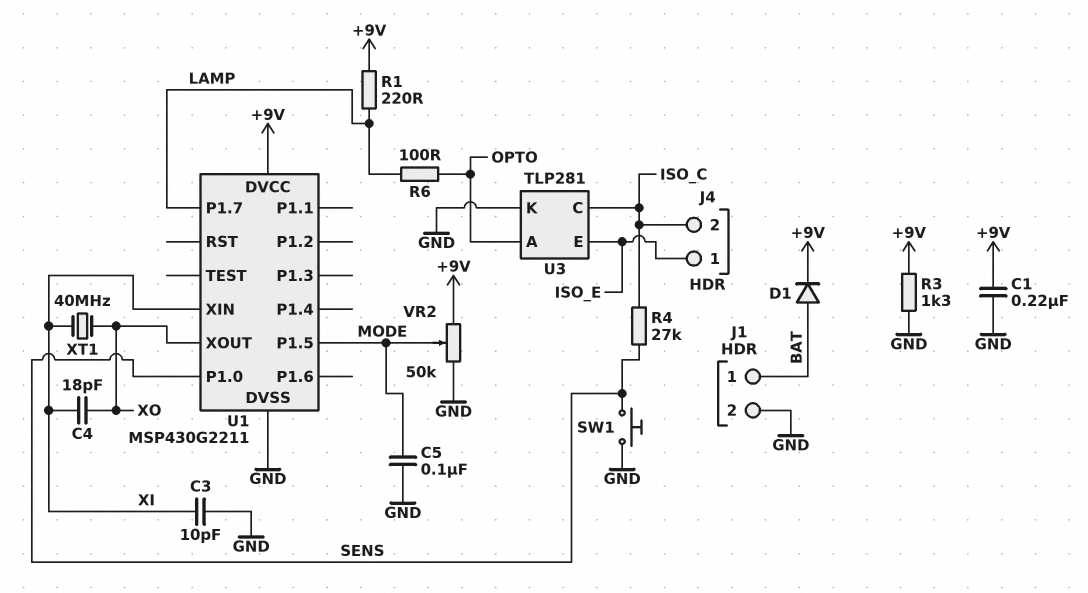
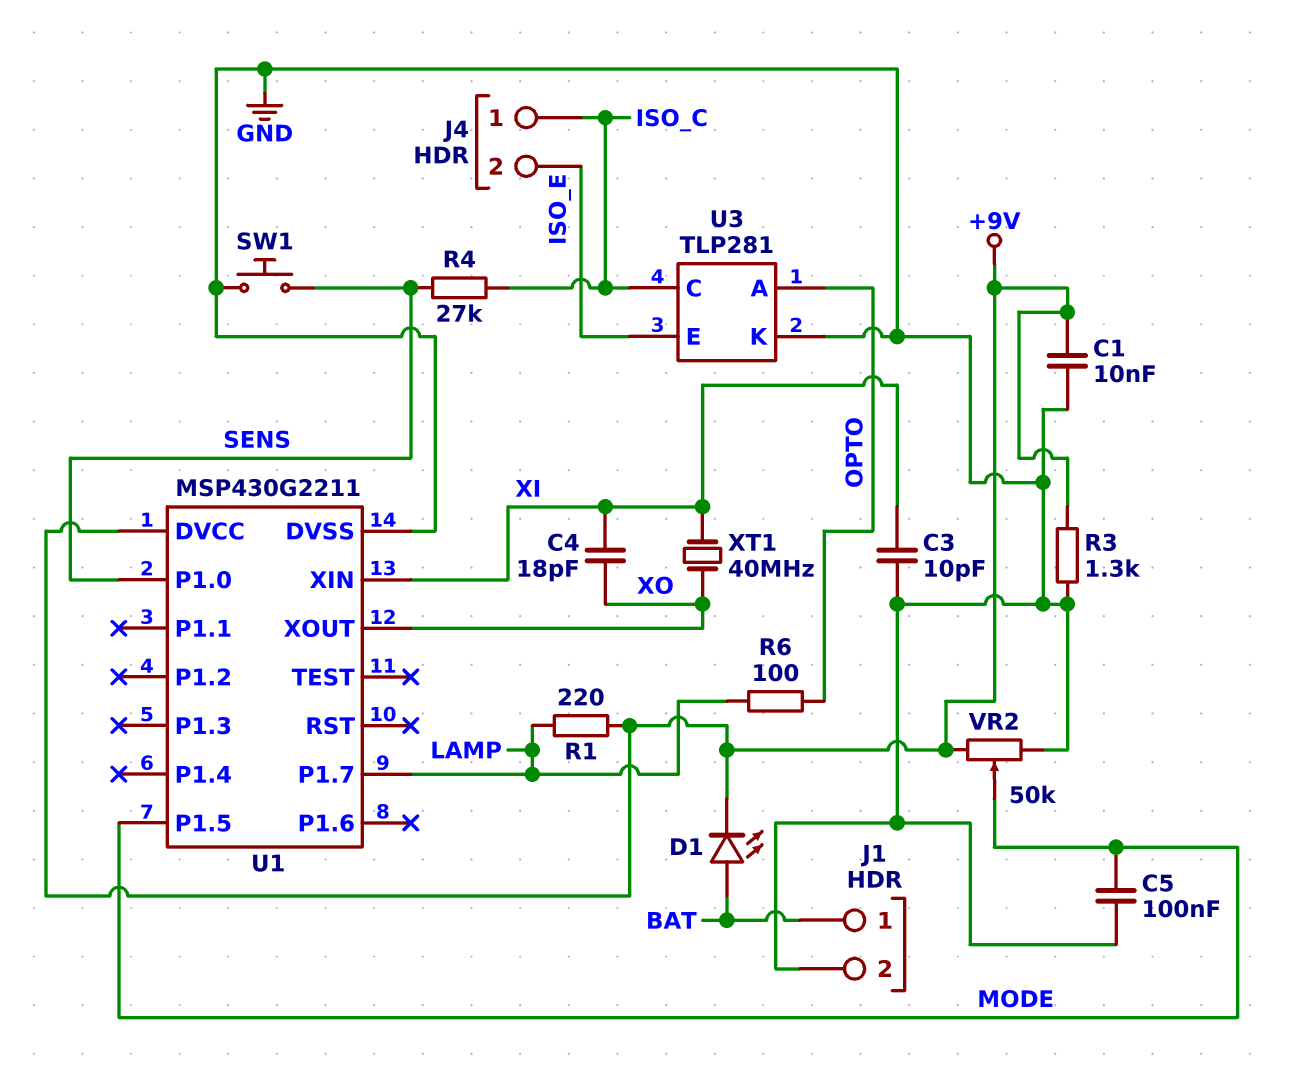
C1: 220nF (+9V, GND) -> 10nF (+9V, GND)
D1: diode (A BAT, K +9V) -> LED (A BAT, K +9V)
J4 pin 1: ISO_E -> ISO_C
J4 pin 2: ISO_C -> ISO_E

